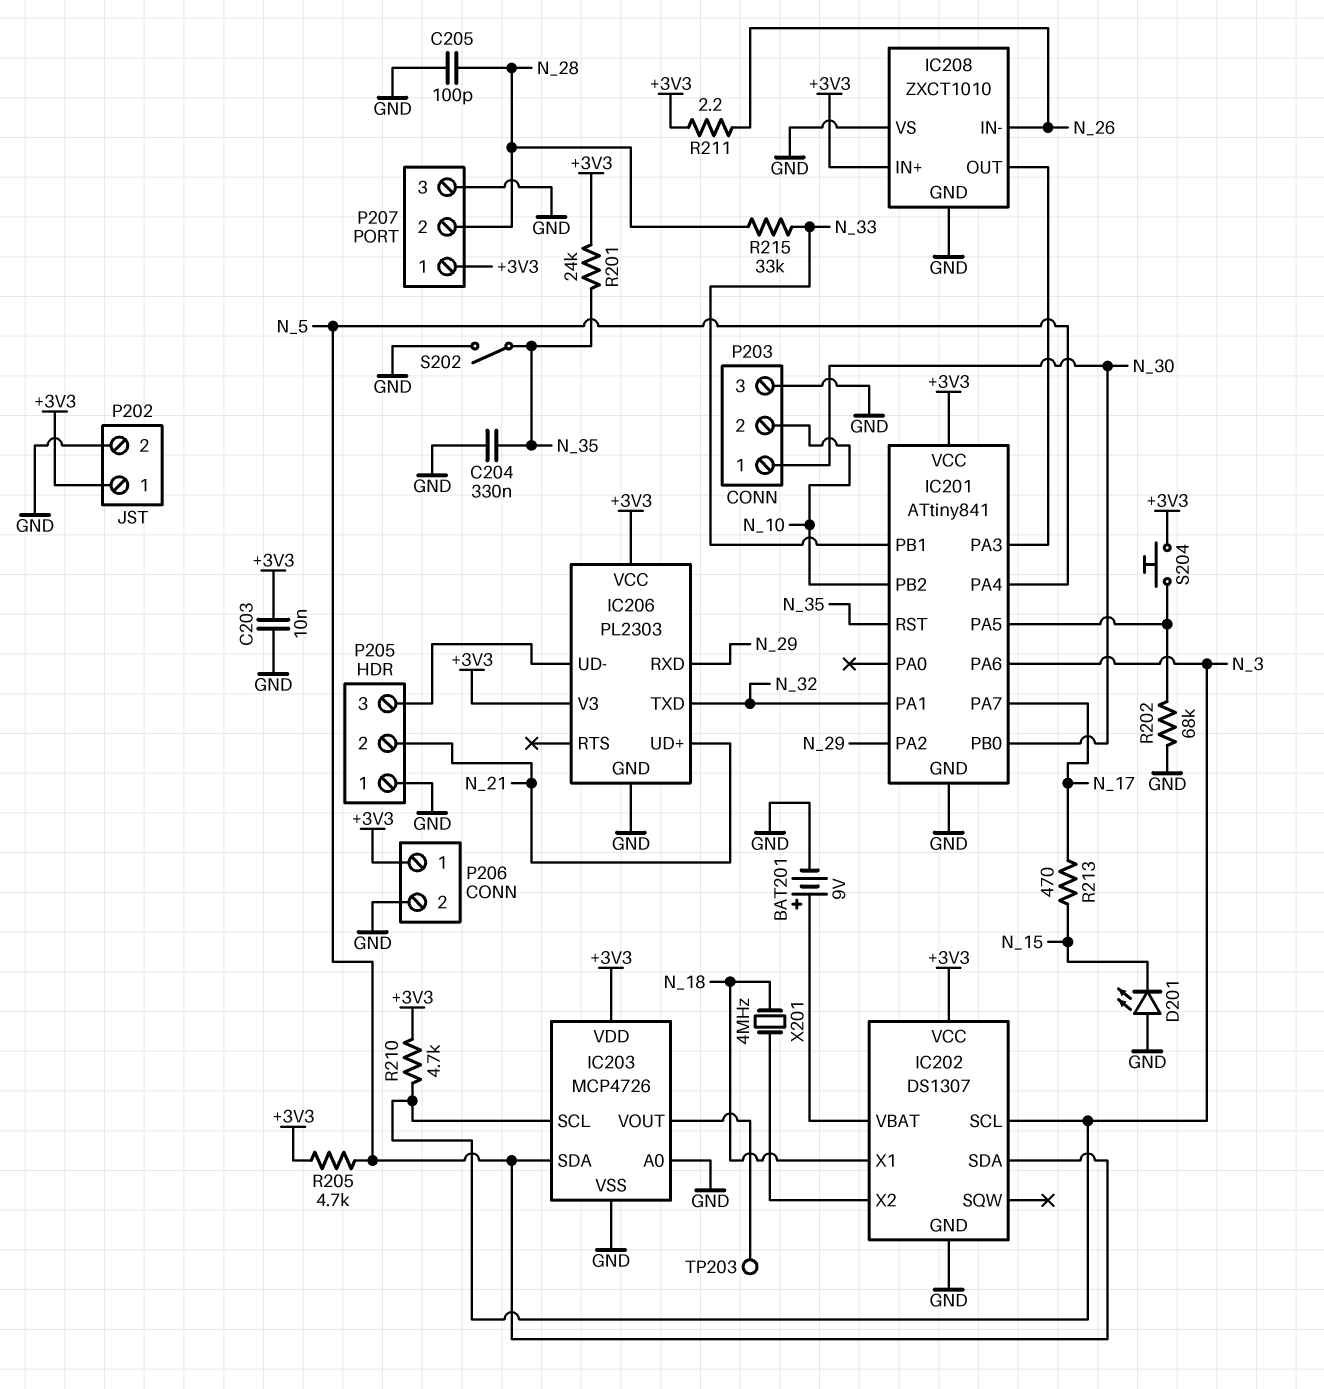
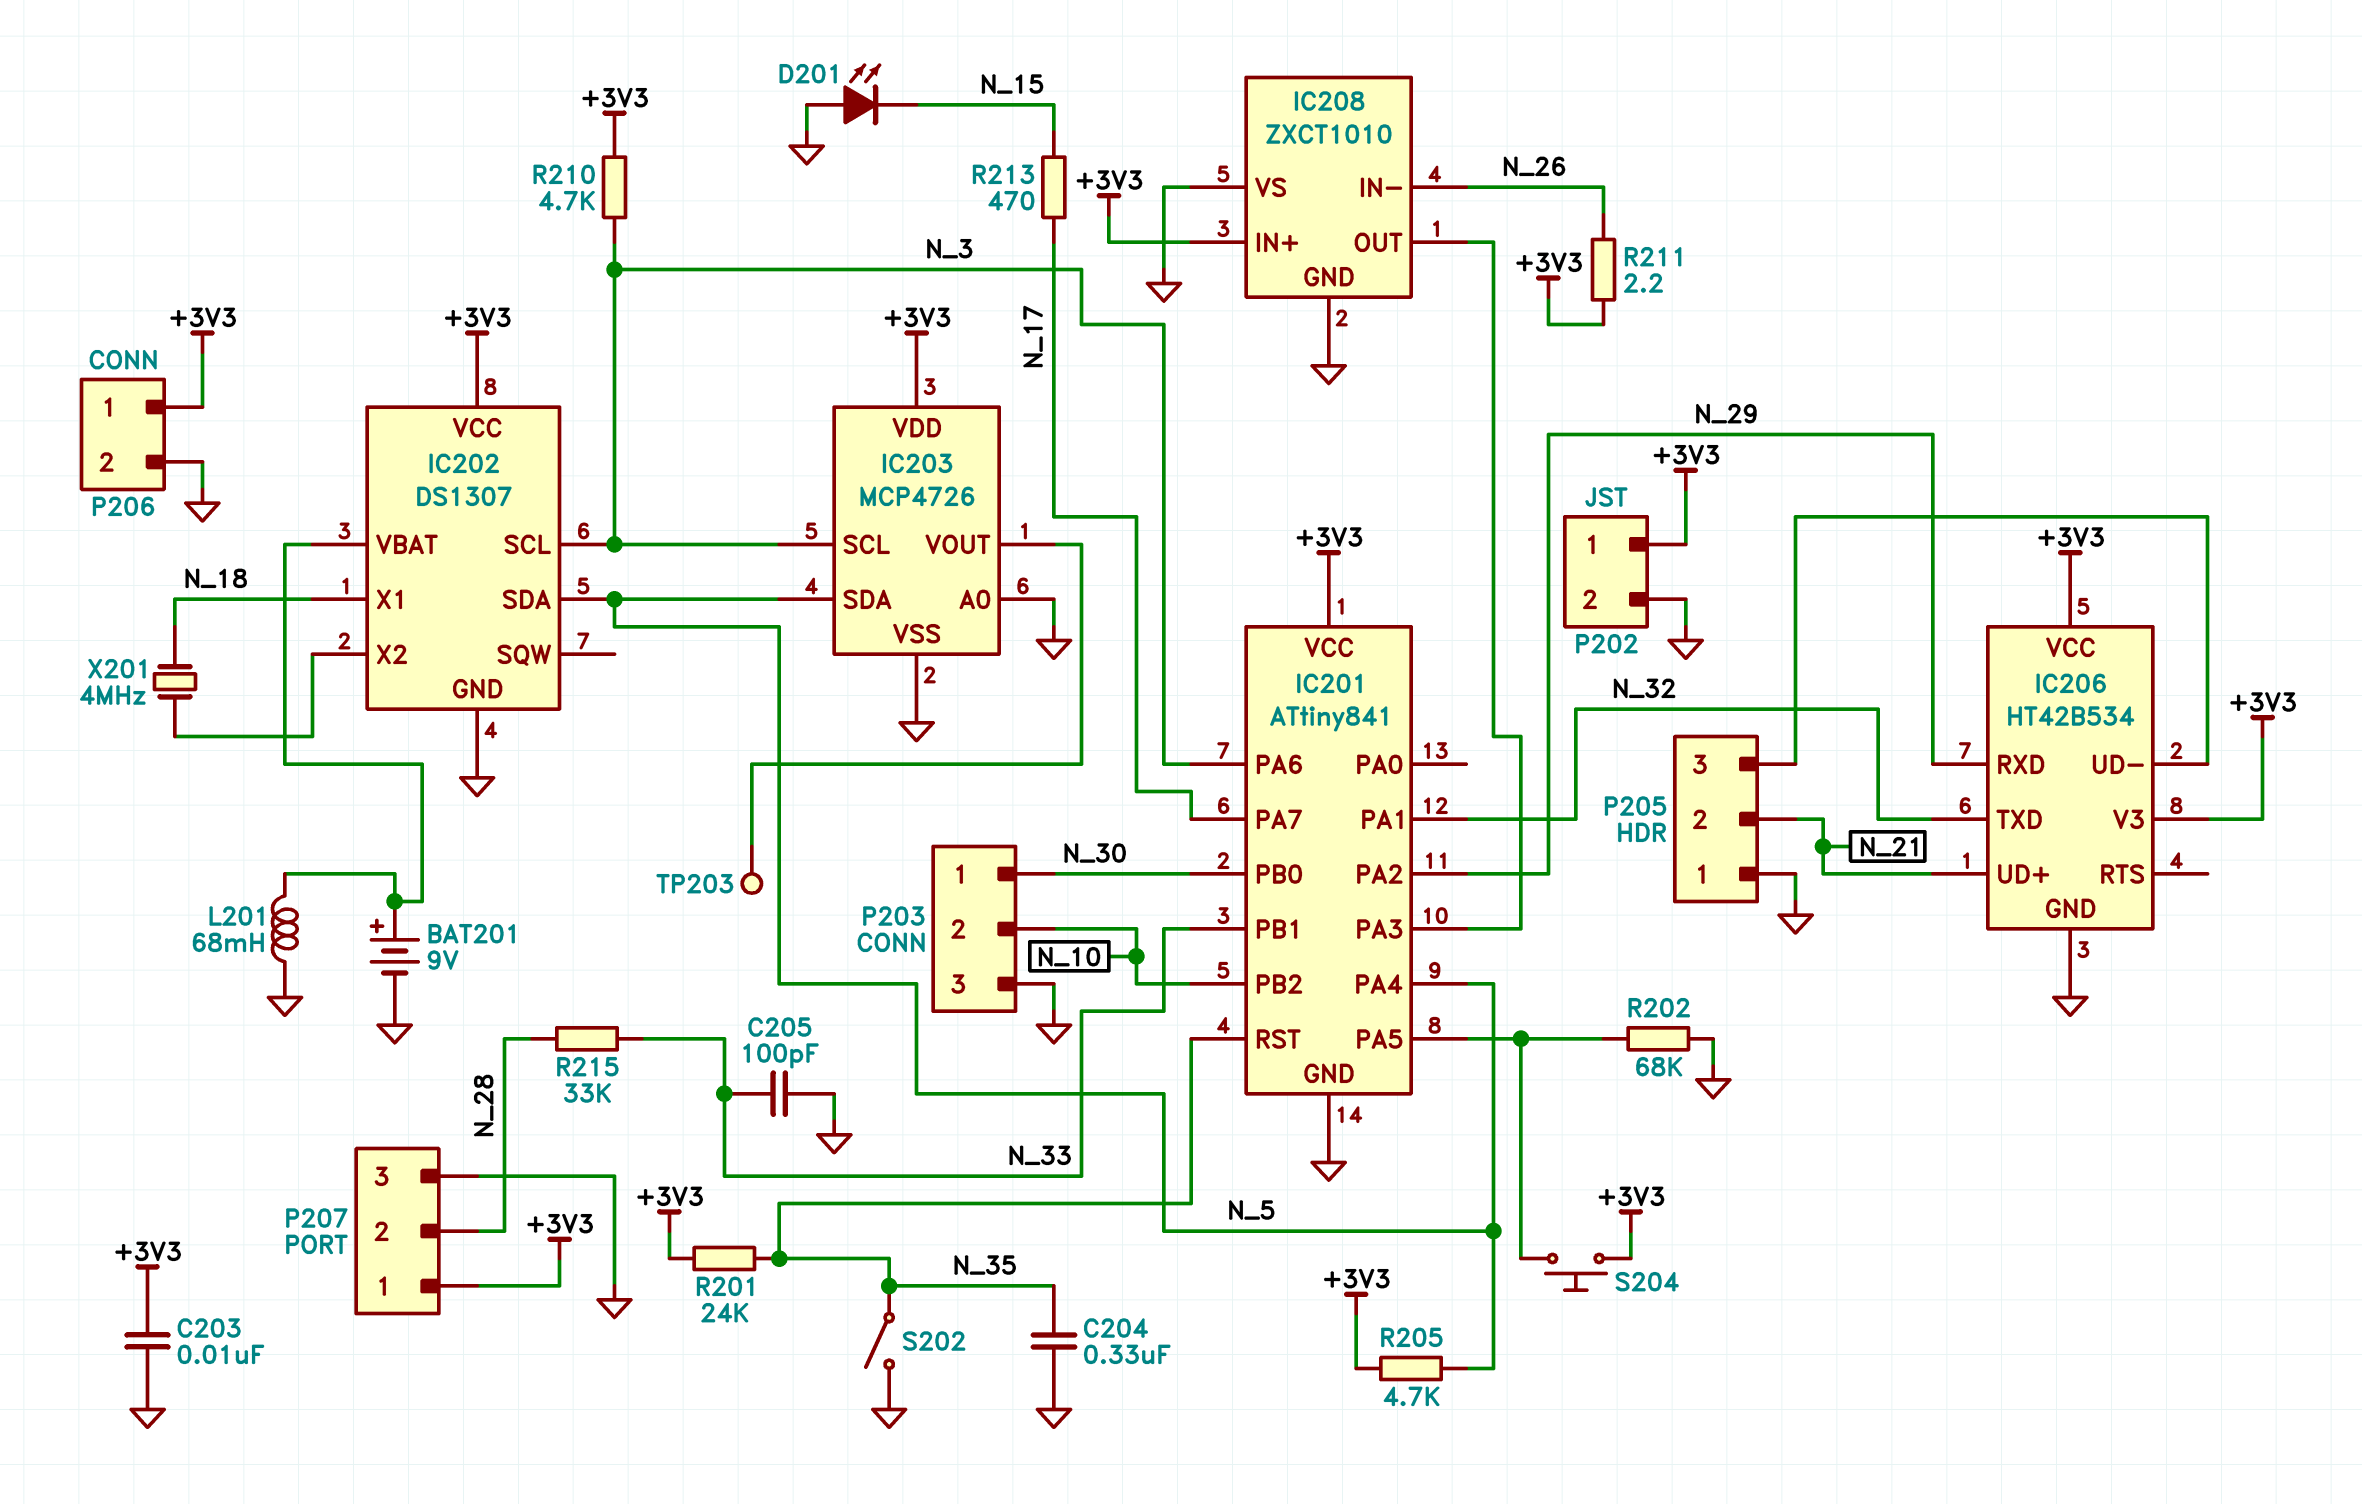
C205: 100pF (GND, N_28) -> 100pF (GND, N_33)
IC206: PL2303 -> HT42B534
L201: none -> 68mH (GND, IC202/VBAT)

